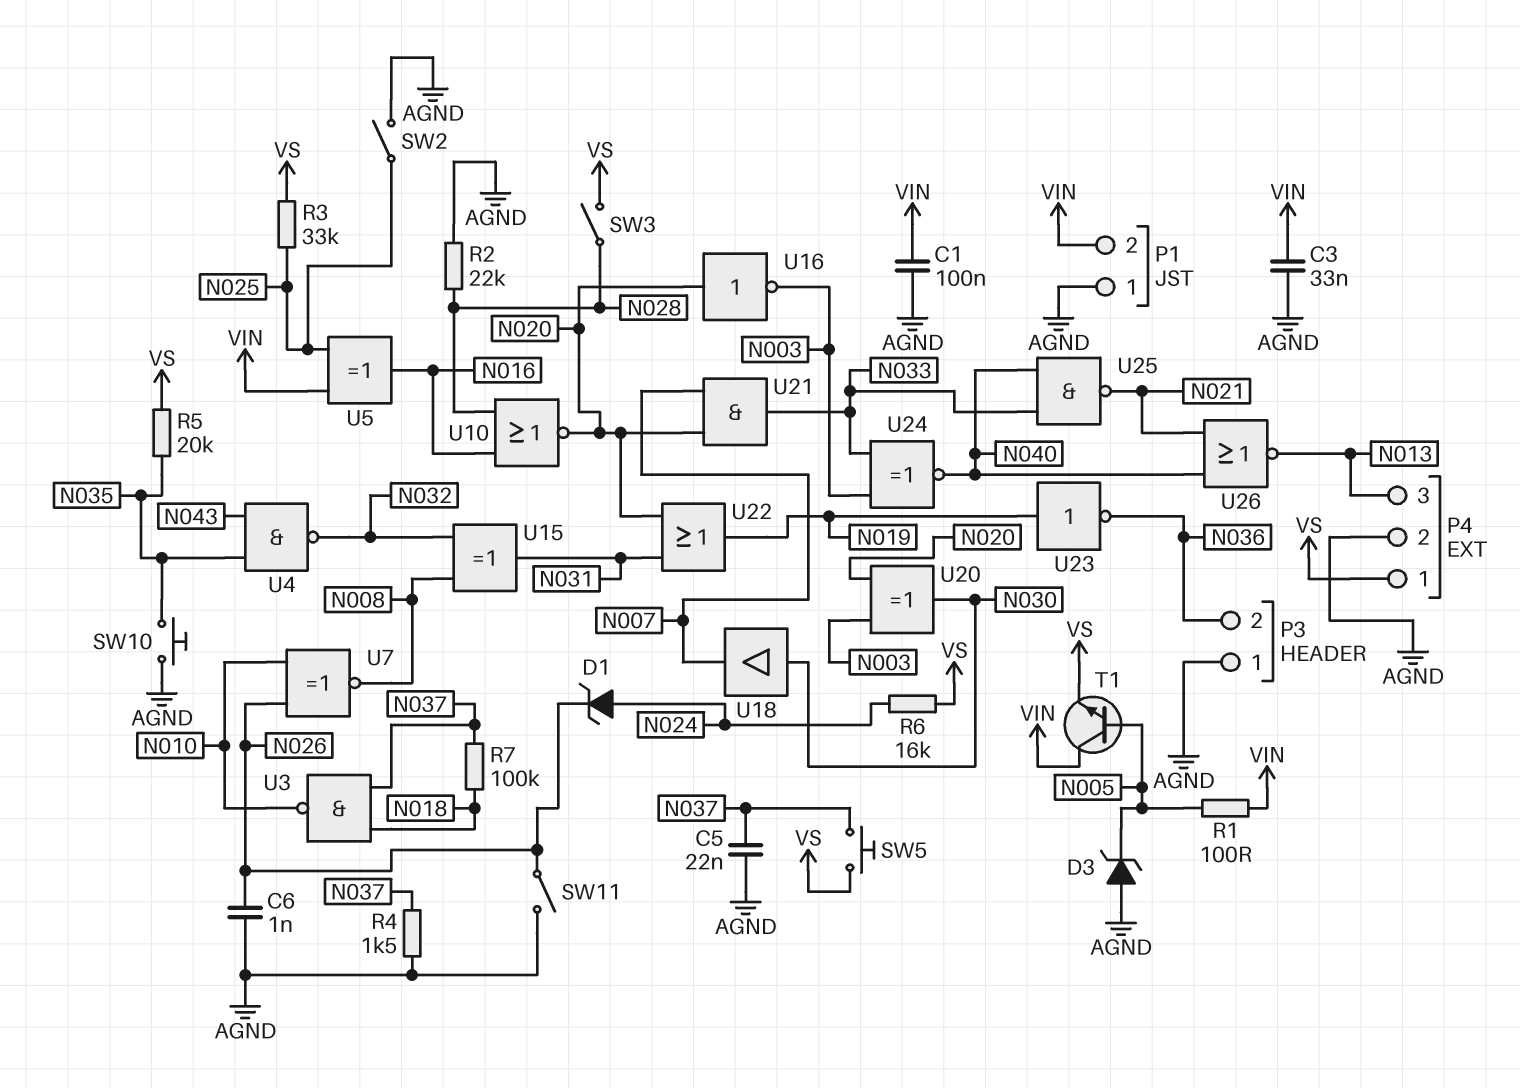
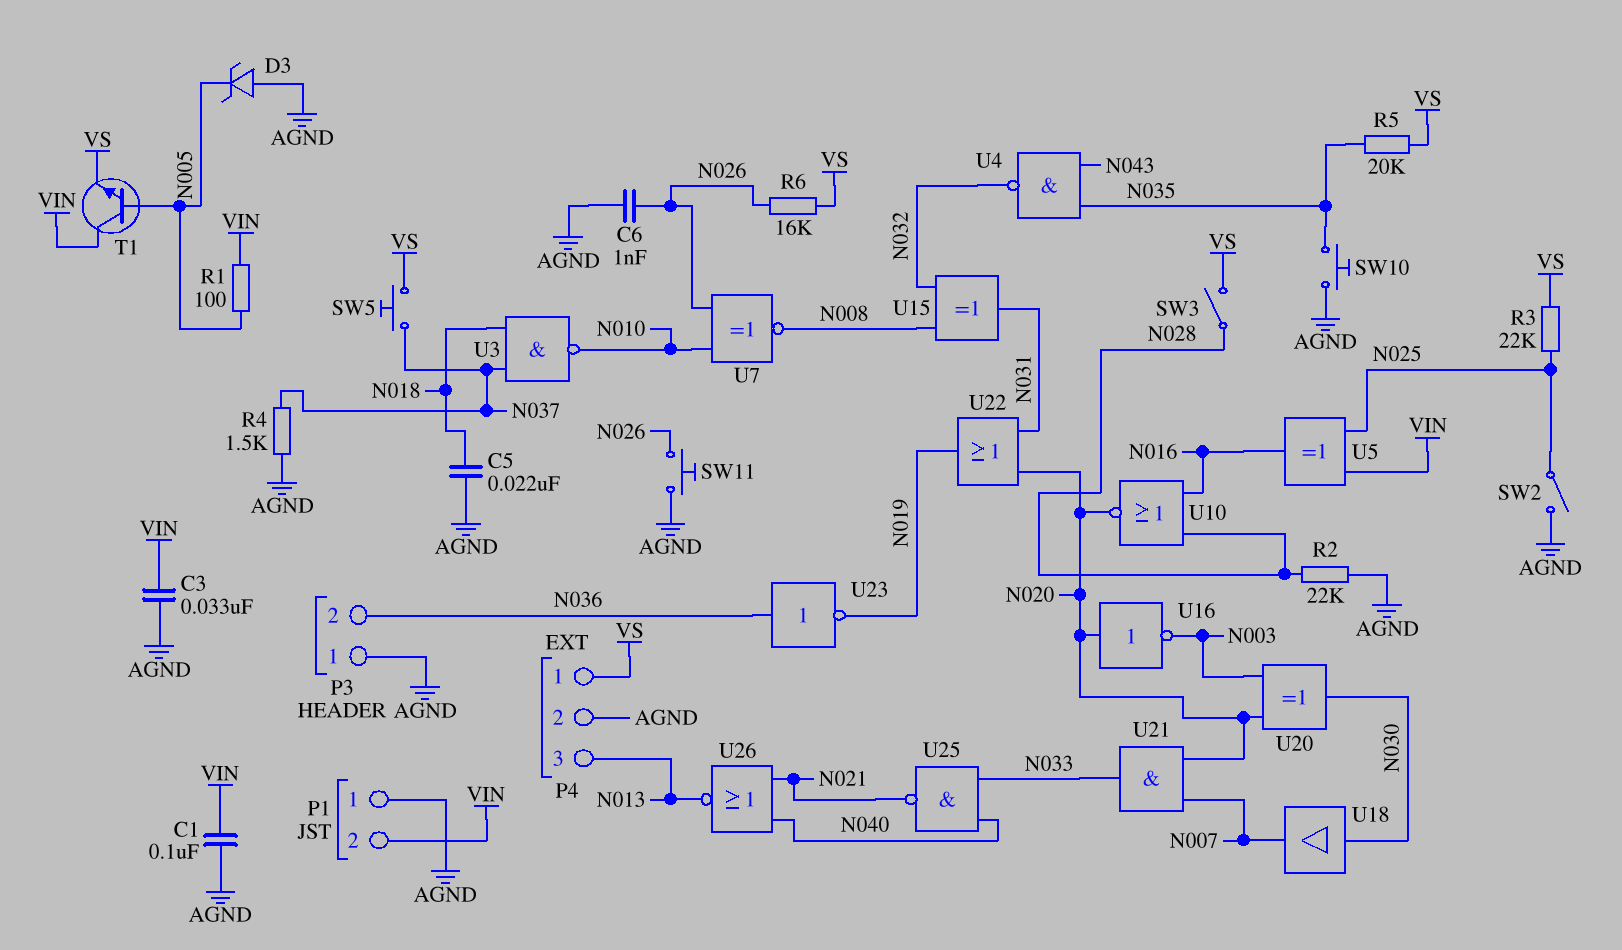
C5: 22nF (AGND, N037) -> 22nF (AGND, N018)
D1: zener (A N024, K N026) -> none
R3: 33k (N025, VS) -> 22k (N025, VS)
R6: 16k (N024, VS) -> 16k (N026, VS)
R7: 100k (N018, N037) -> none
SW11: switch (AGND, N026) -> button (AGND, N026)
U23: NOT (in N019, out N036) -> NOT (in N036, out N019)
U24: XNOR (in N003, in N033, out N040) -> none

